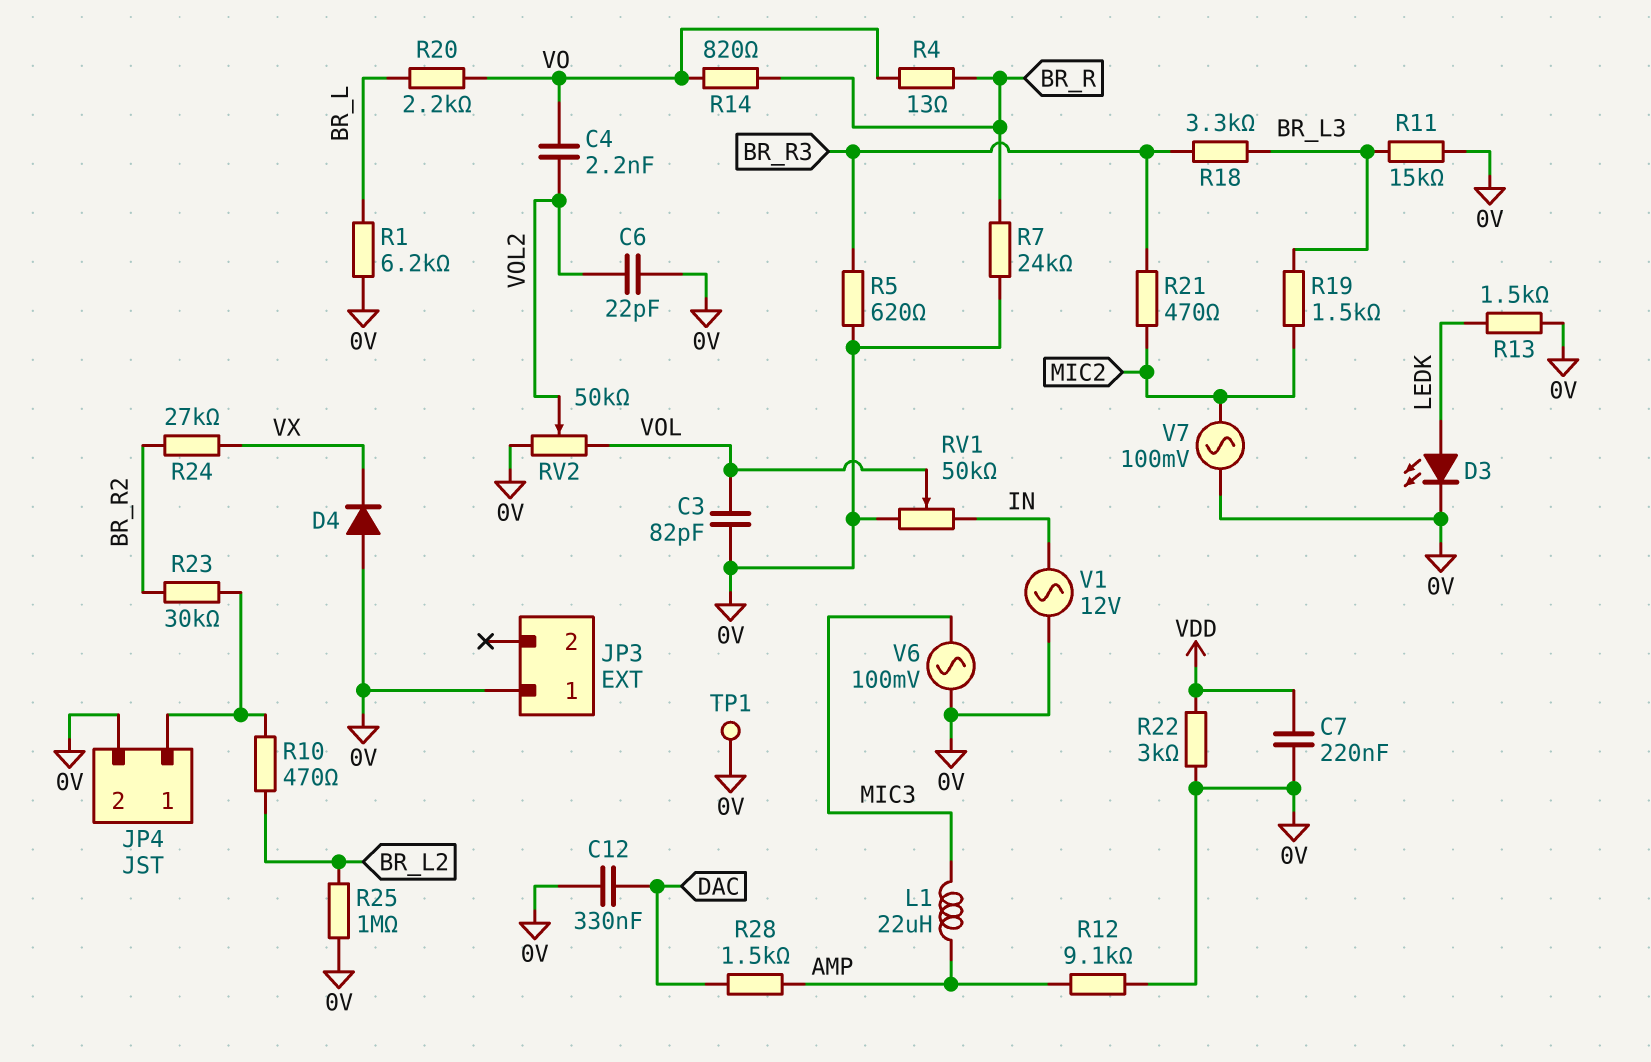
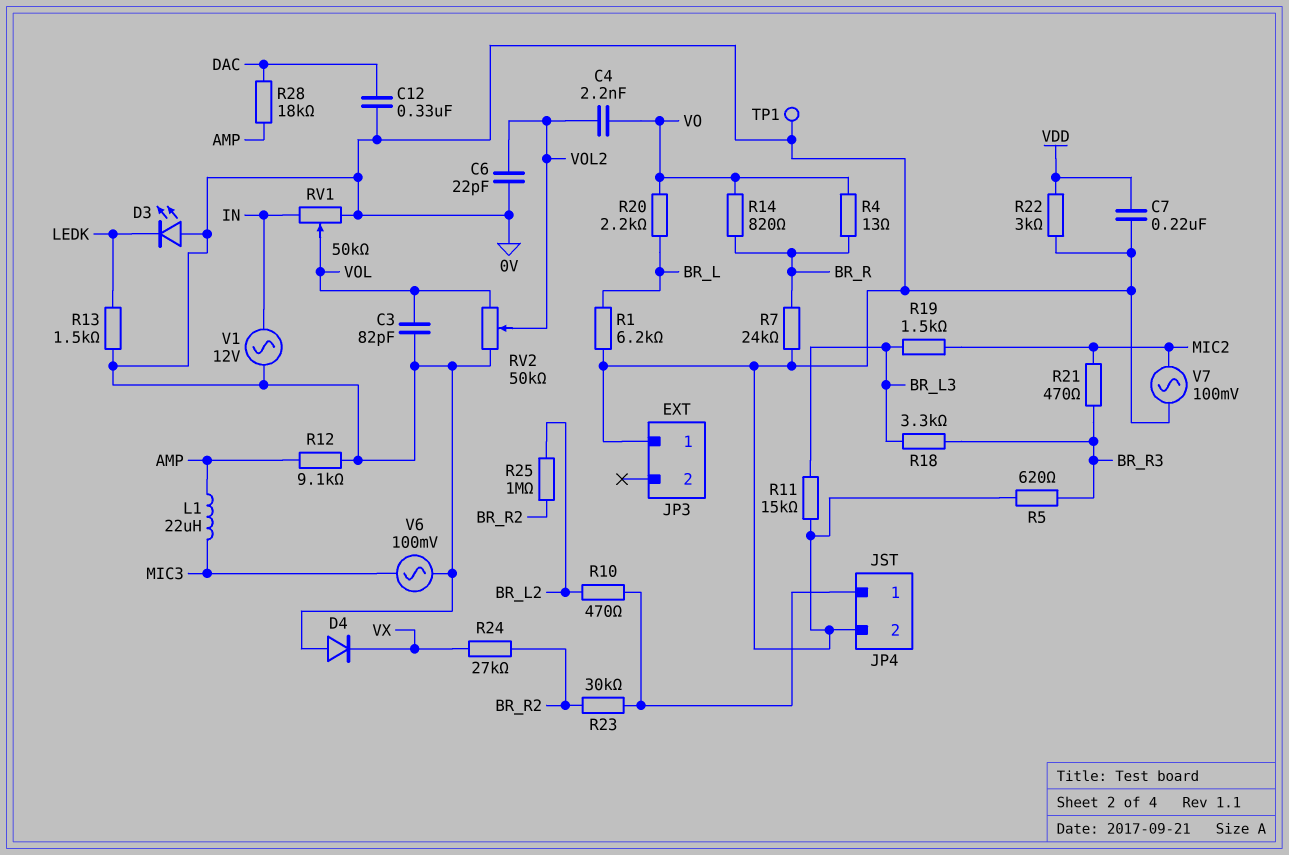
D3: LED (A LEDK, K 0V) -> LED (A 0V, K LEDK)
R25: 1M (0V, BR_L2) -> 1M (BR_L2, BR_R2)
R28: 1.5k (AMP, DAC) -> 18k (AMP, DAC)

